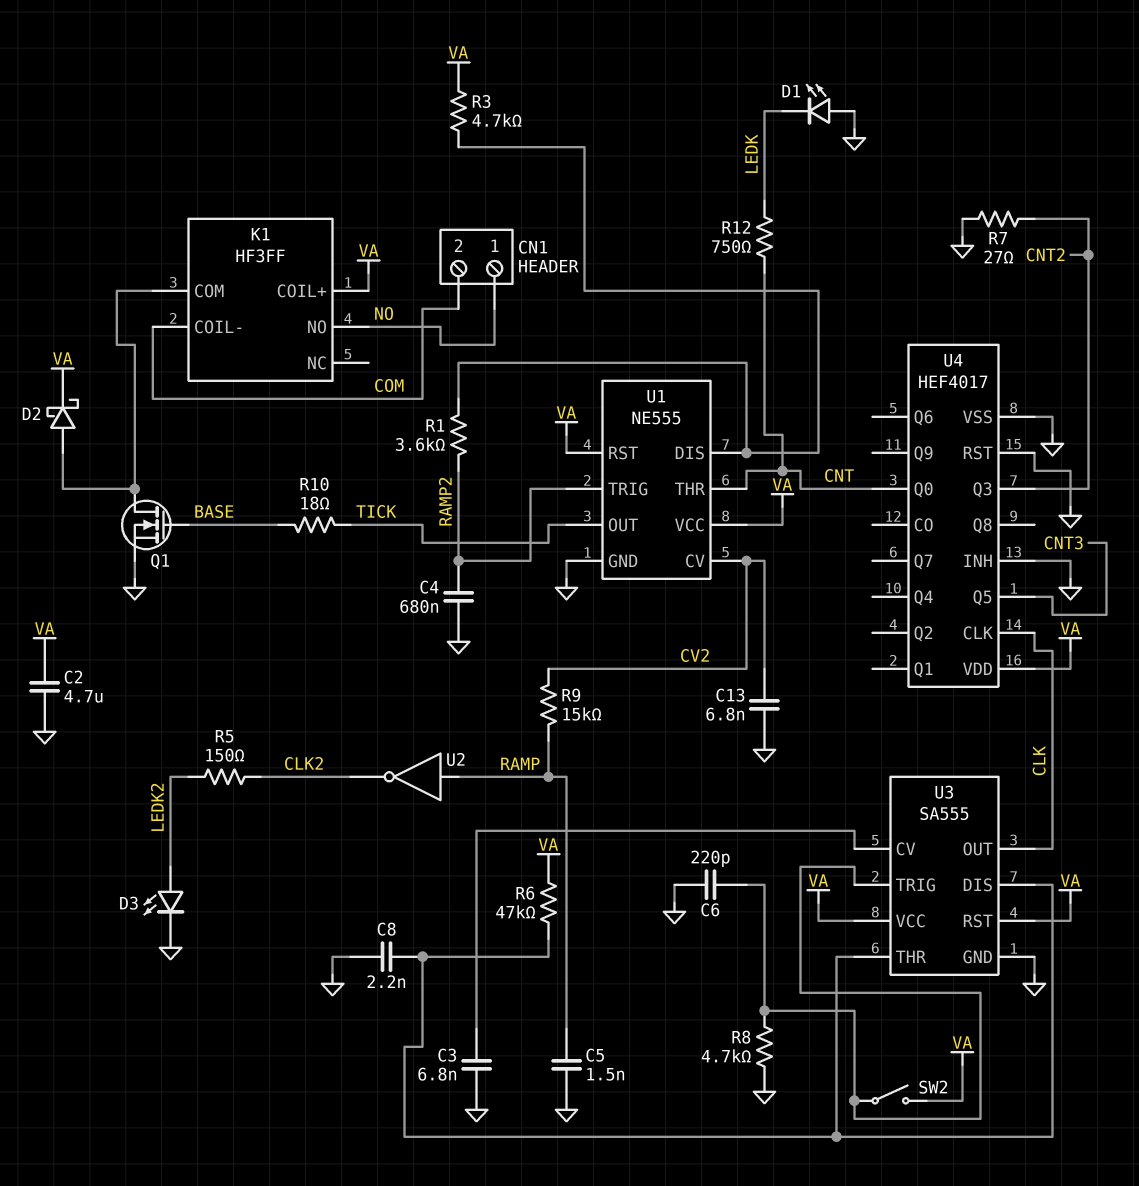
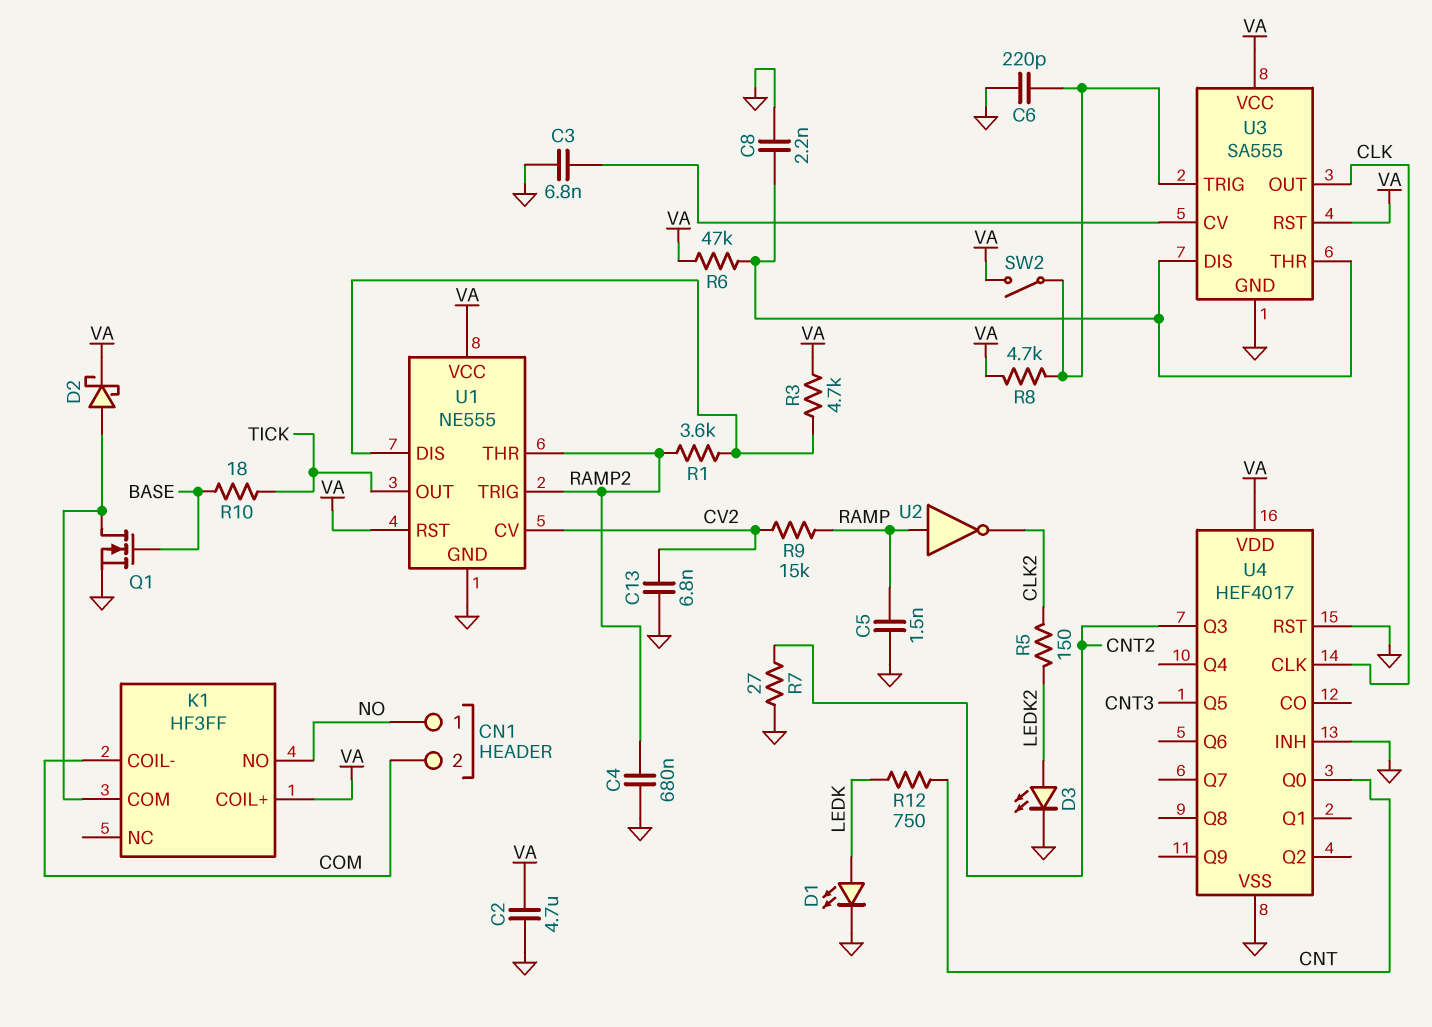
D1: LED (A GND, K LEDK) -> LED (A LEDK, K GND)
R8: 4.7k (GND, U3/TRIG) -> 4.7k (U3/TRIG, VA)
U1 pin THR: CNT -> RAMP2

